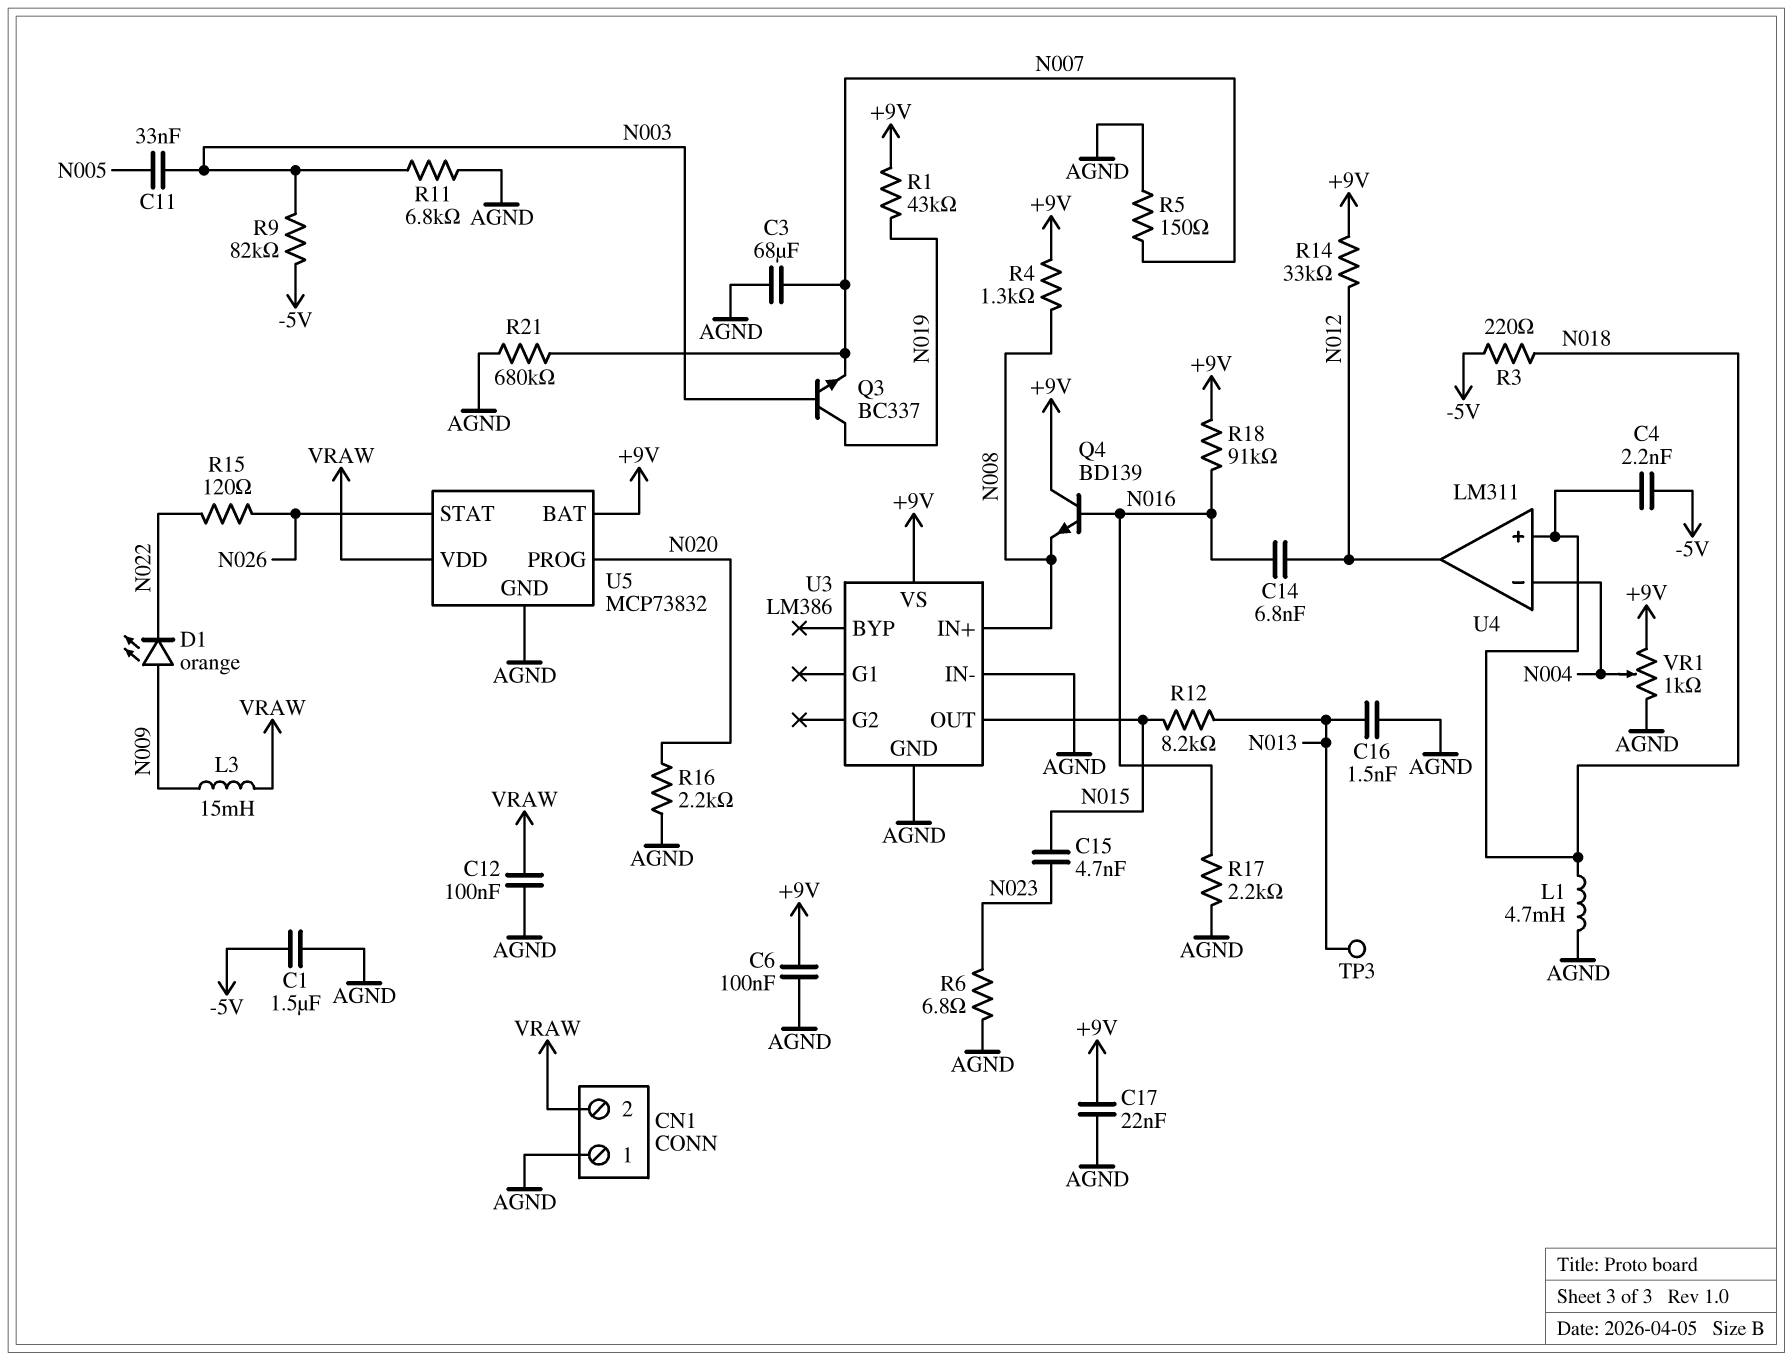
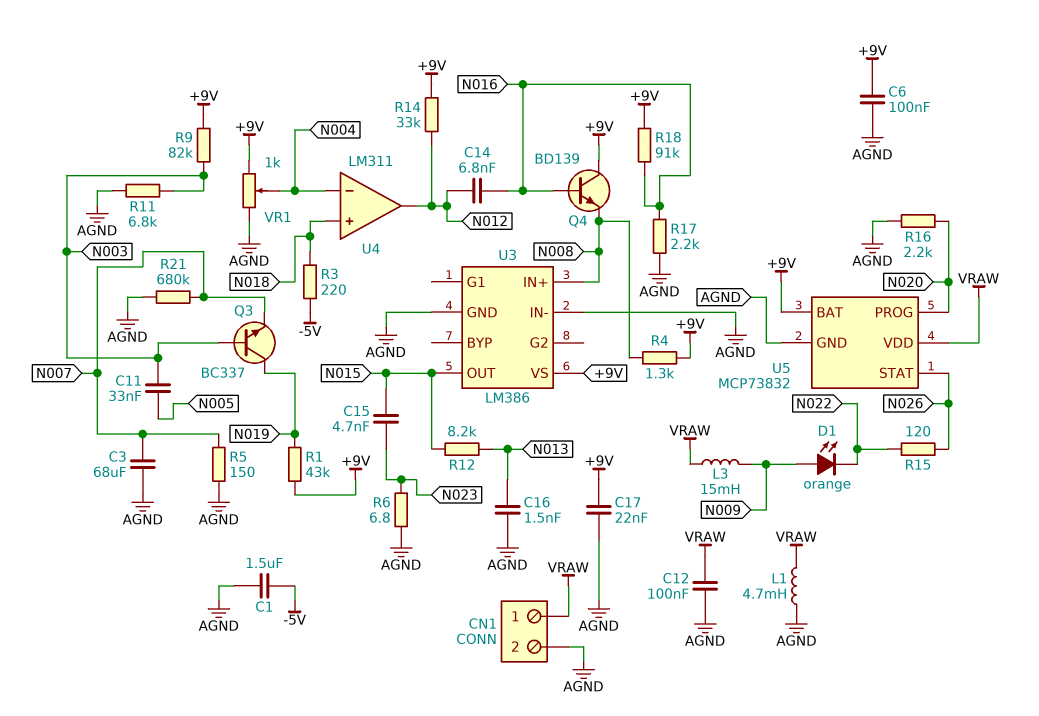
C4: 2.2nF (-5V, N018) -> none
CN1 pin 1: AGND -> VRAW
CN1 pin 2: VRAW -> AGND
L1: 4.7mH (AGND, N018) -> 4.7mH (AGND, VRAW)
R9: 82k (-5V, N003) -> 82k (+9V, N003)
TP3: test point (N013) -> none

